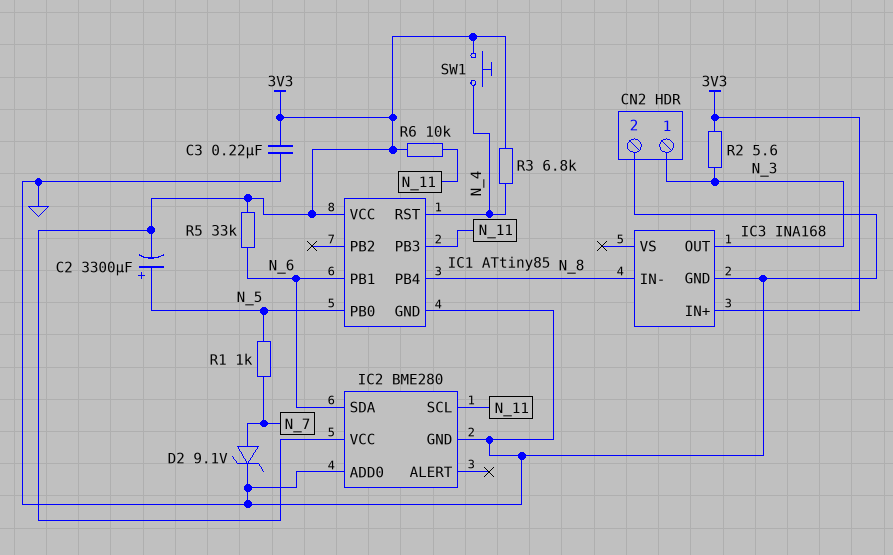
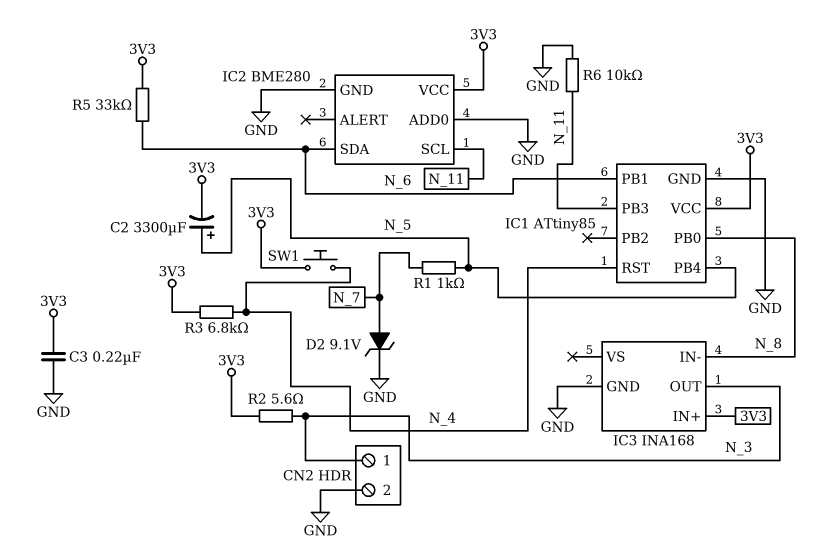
IC1 pin PB0: N_5 -> N_8
IC1 pin PB4: N_8 -> N_5
R6: 10k (3V3, N_11) -> 10k (GND, N_11)

